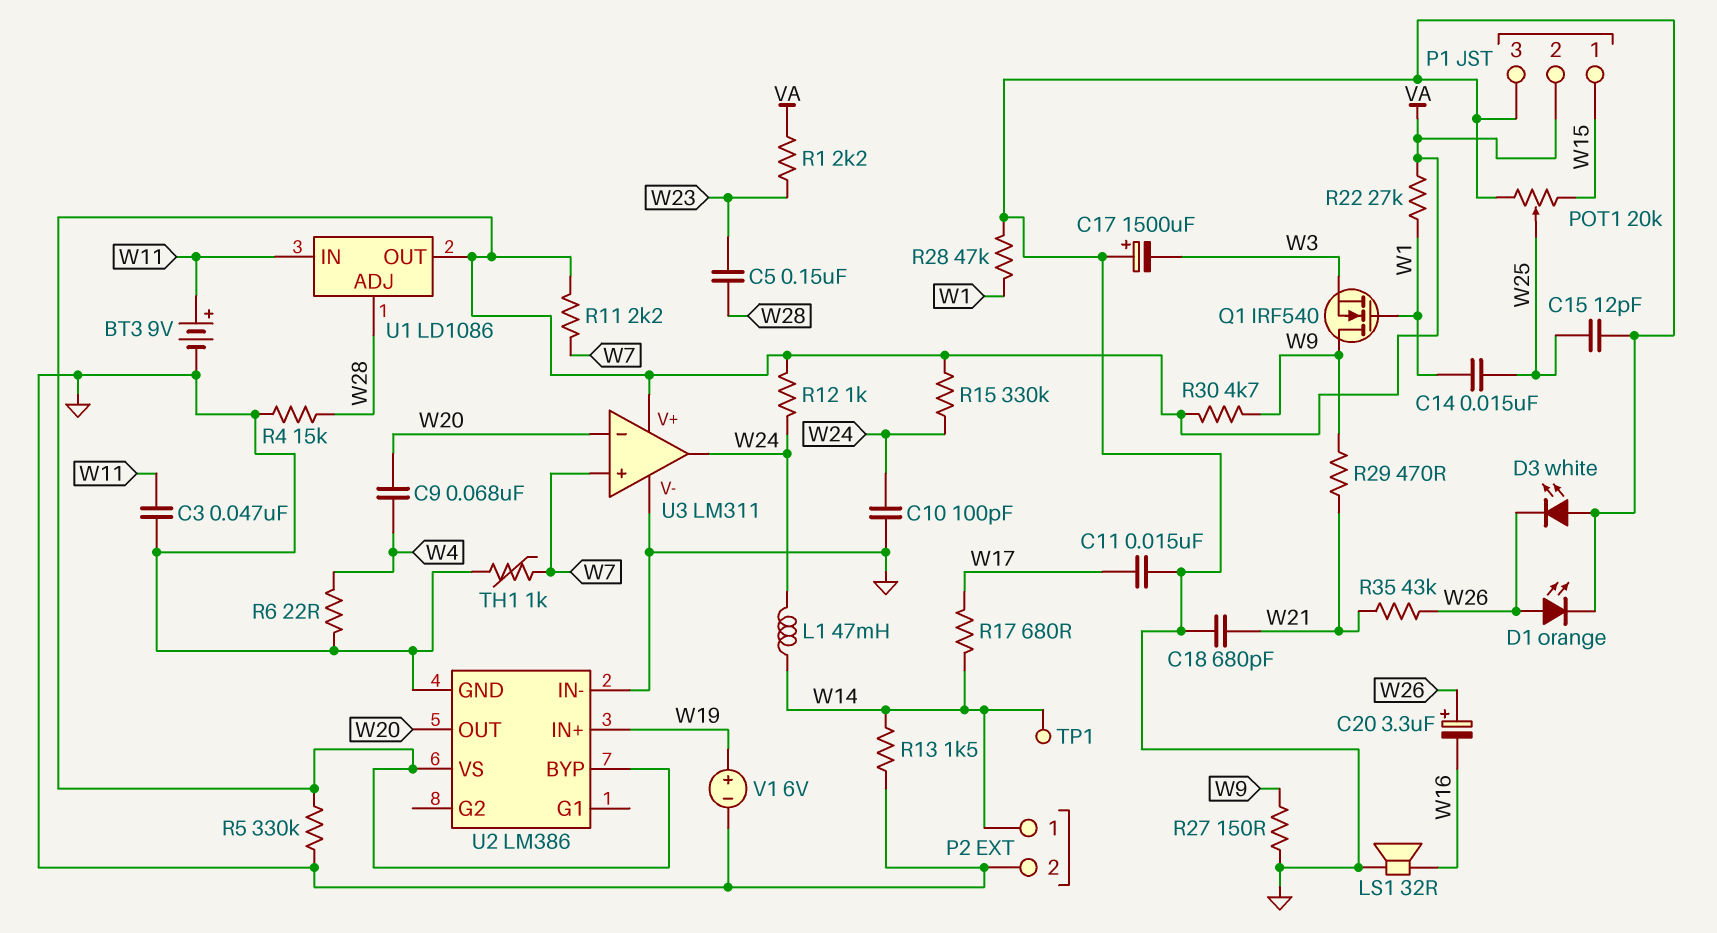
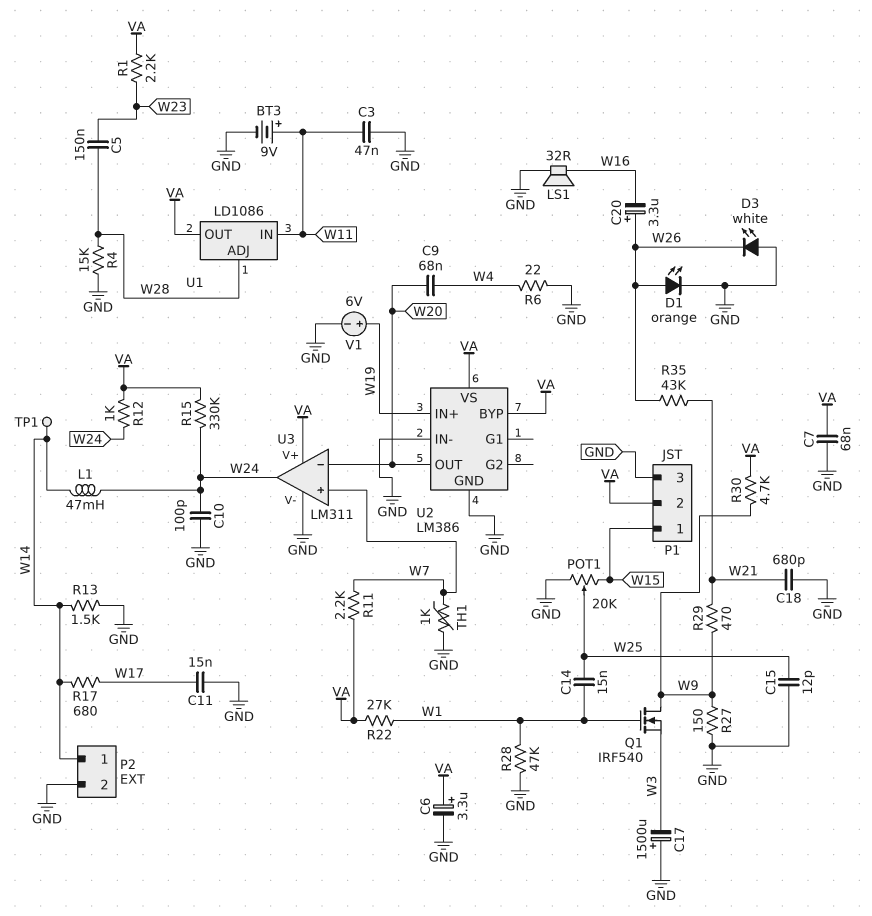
C6: none -> 3.3uF (plus VA, minus GND)
C7: none -> 68nF (GND, VA)
R5: 330k (GND, VA) -> none

